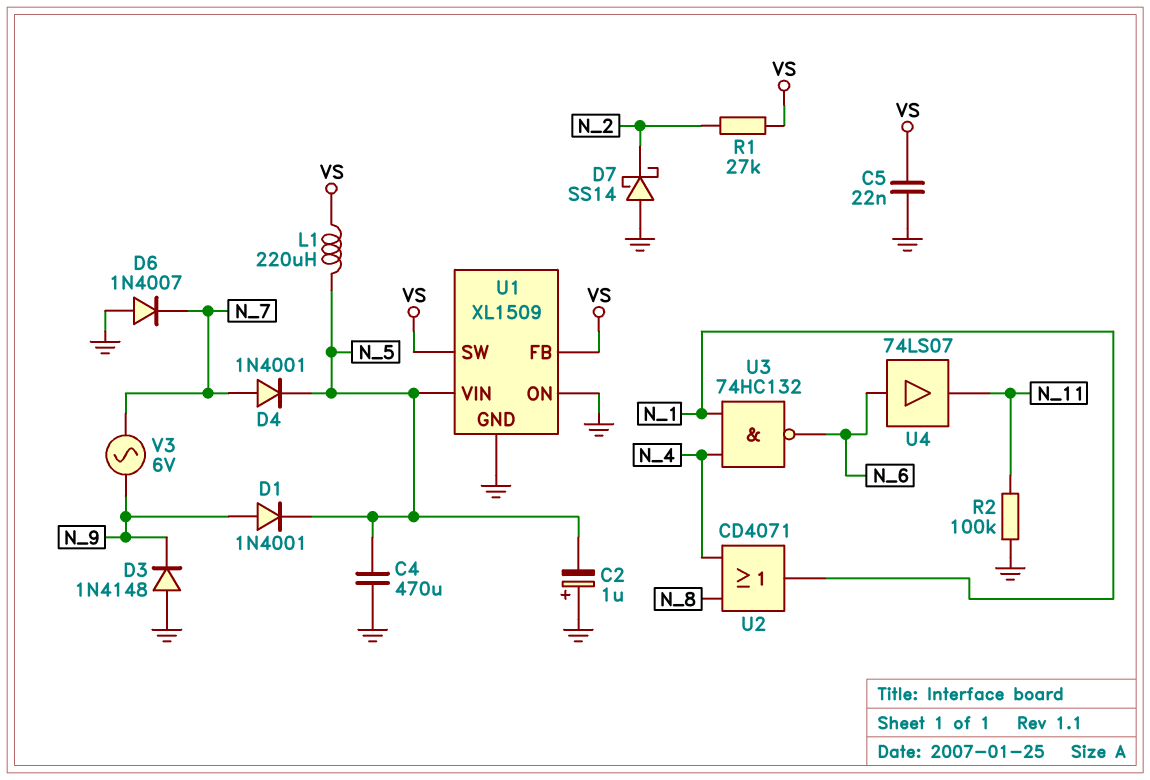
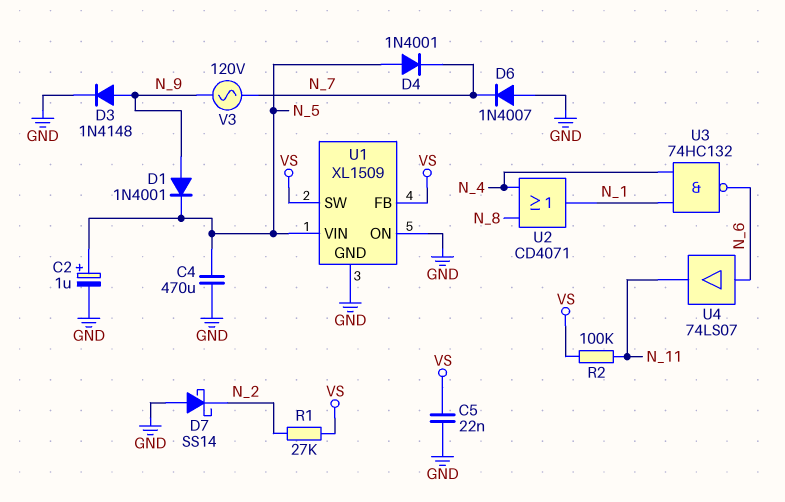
C2: 1uF (plus GND, minus N_5) -> 1uF (plus N_5, minus GND)
D3: diode 1N4148 (A GND, K N_9) -> diode 1N4148 (A N_9, K GND)
D4: diode 1N4001 (A N_7, K N_5) -> diode 1N4001 (A N_5, K N_7)
L1: 220uH (N_5, VS) -> none
R2: 100k (GND, N_11) -> 100k (N_11, VS)
V3: AC 6V (N_7, N_9) -> AC 120V (N_7, N_9)

